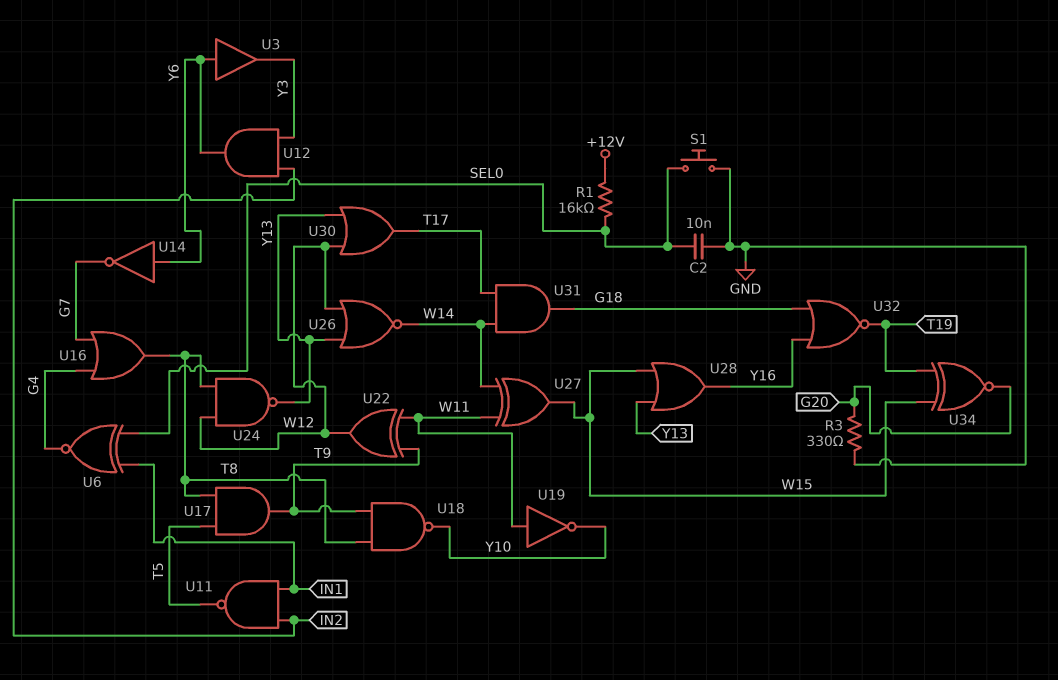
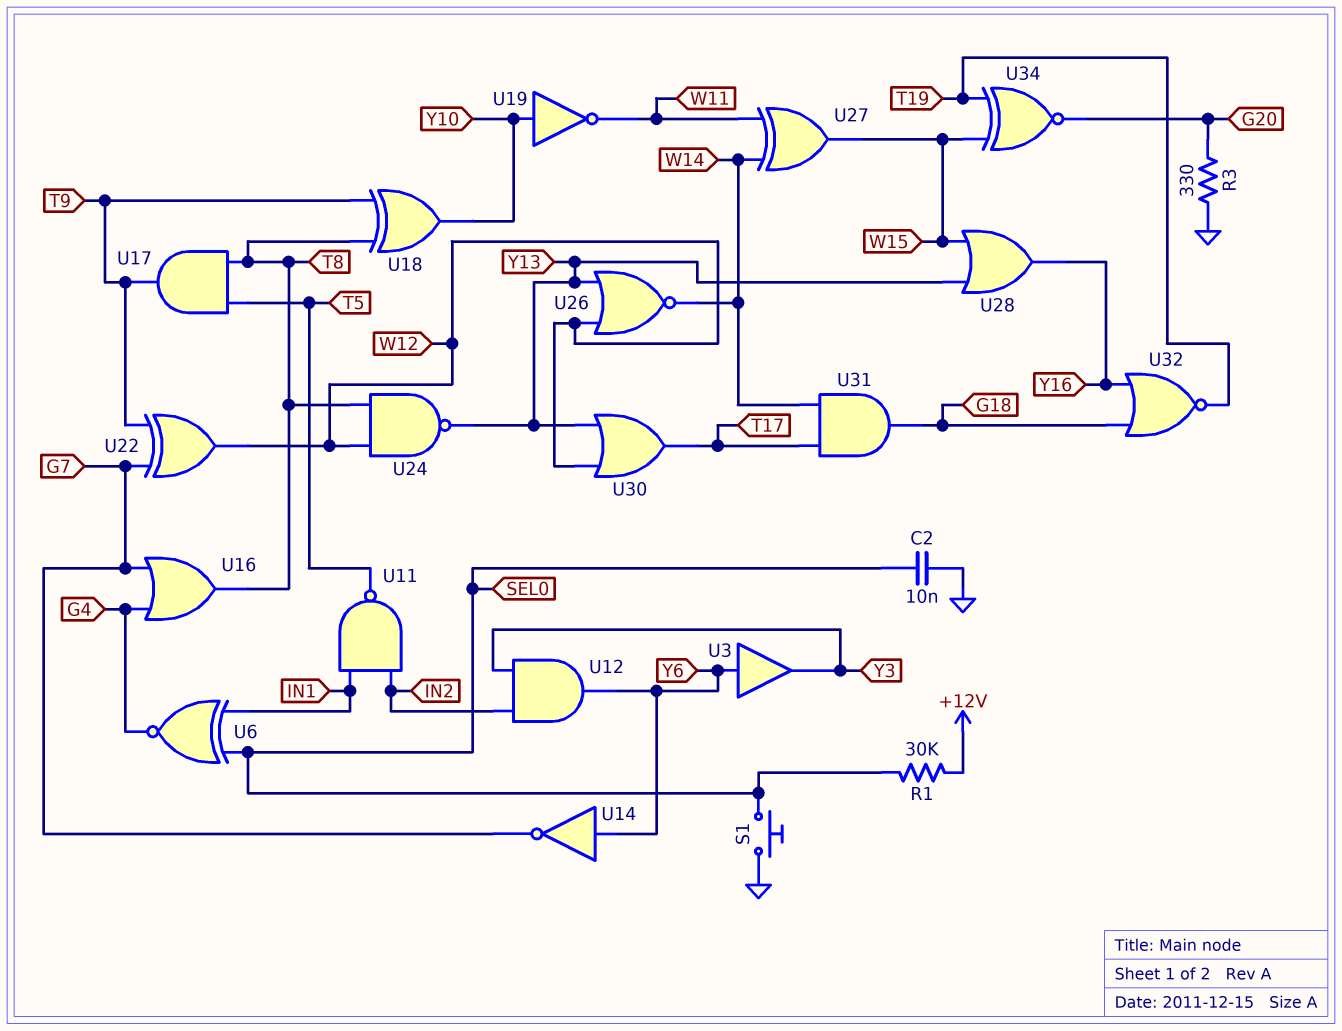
R1: 16k (+12V, SEL0) -> 30k (+12V, SEL0)
U18: NAND (in T8, in T9, out Y10) -> XOR (in T8, in T9, out Y10)
U19: NOT (in W11, out Y10) -> NOT (in Y10, out W11)
U22: XOR (in T9, in W11, out W12) -> XOR (in G7, in T9, out W12)

